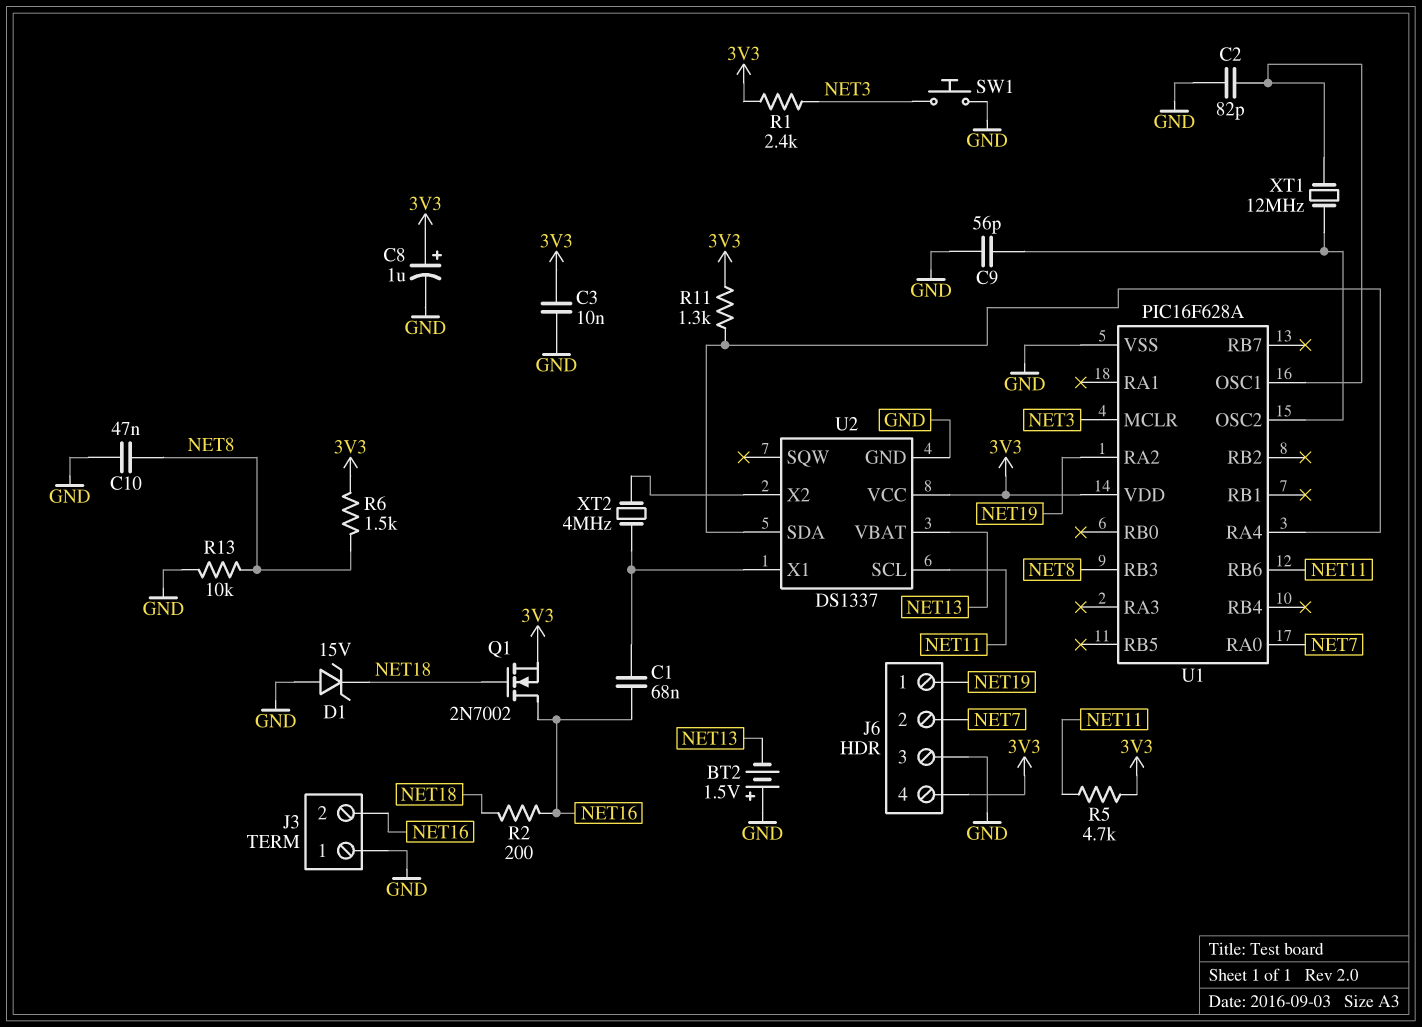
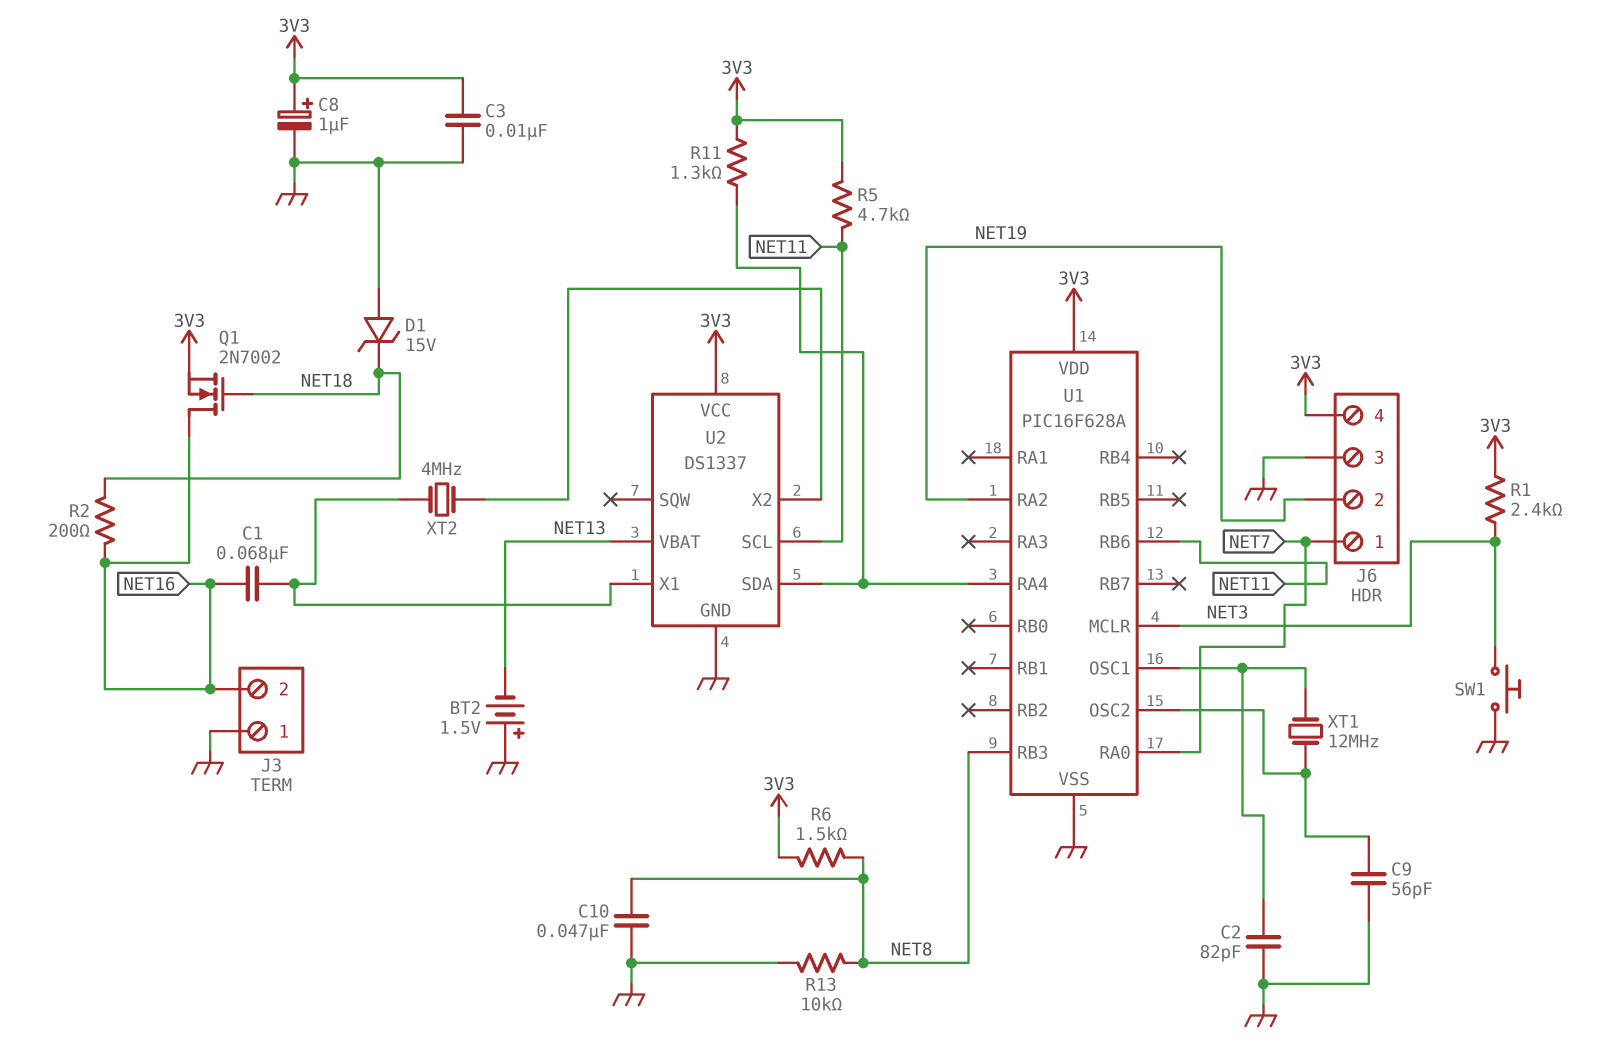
J6 pin 1: NET19 -> NET7
J6 pin 2: NET7 -> NET19

